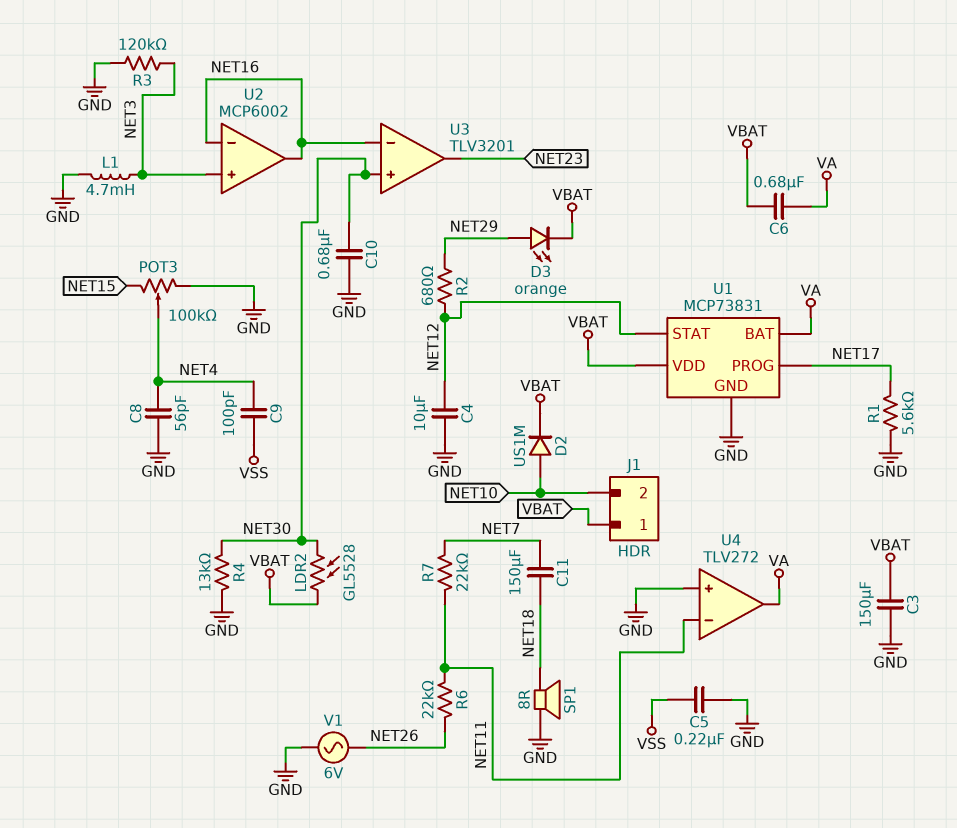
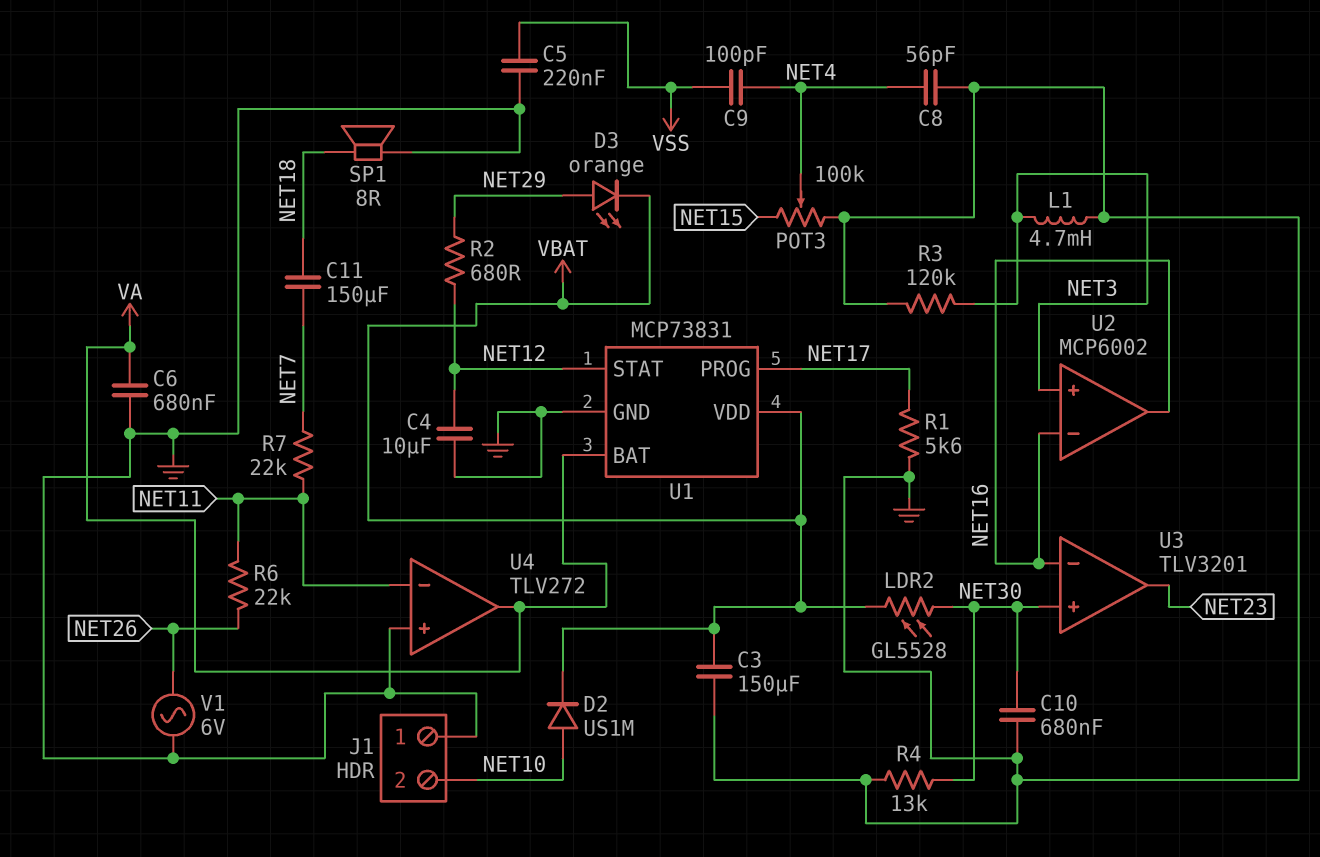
C6: 680nF (VA, VBAT) -> 680nF (GND, VA)
J1 pin 1: VBAT -> GND

